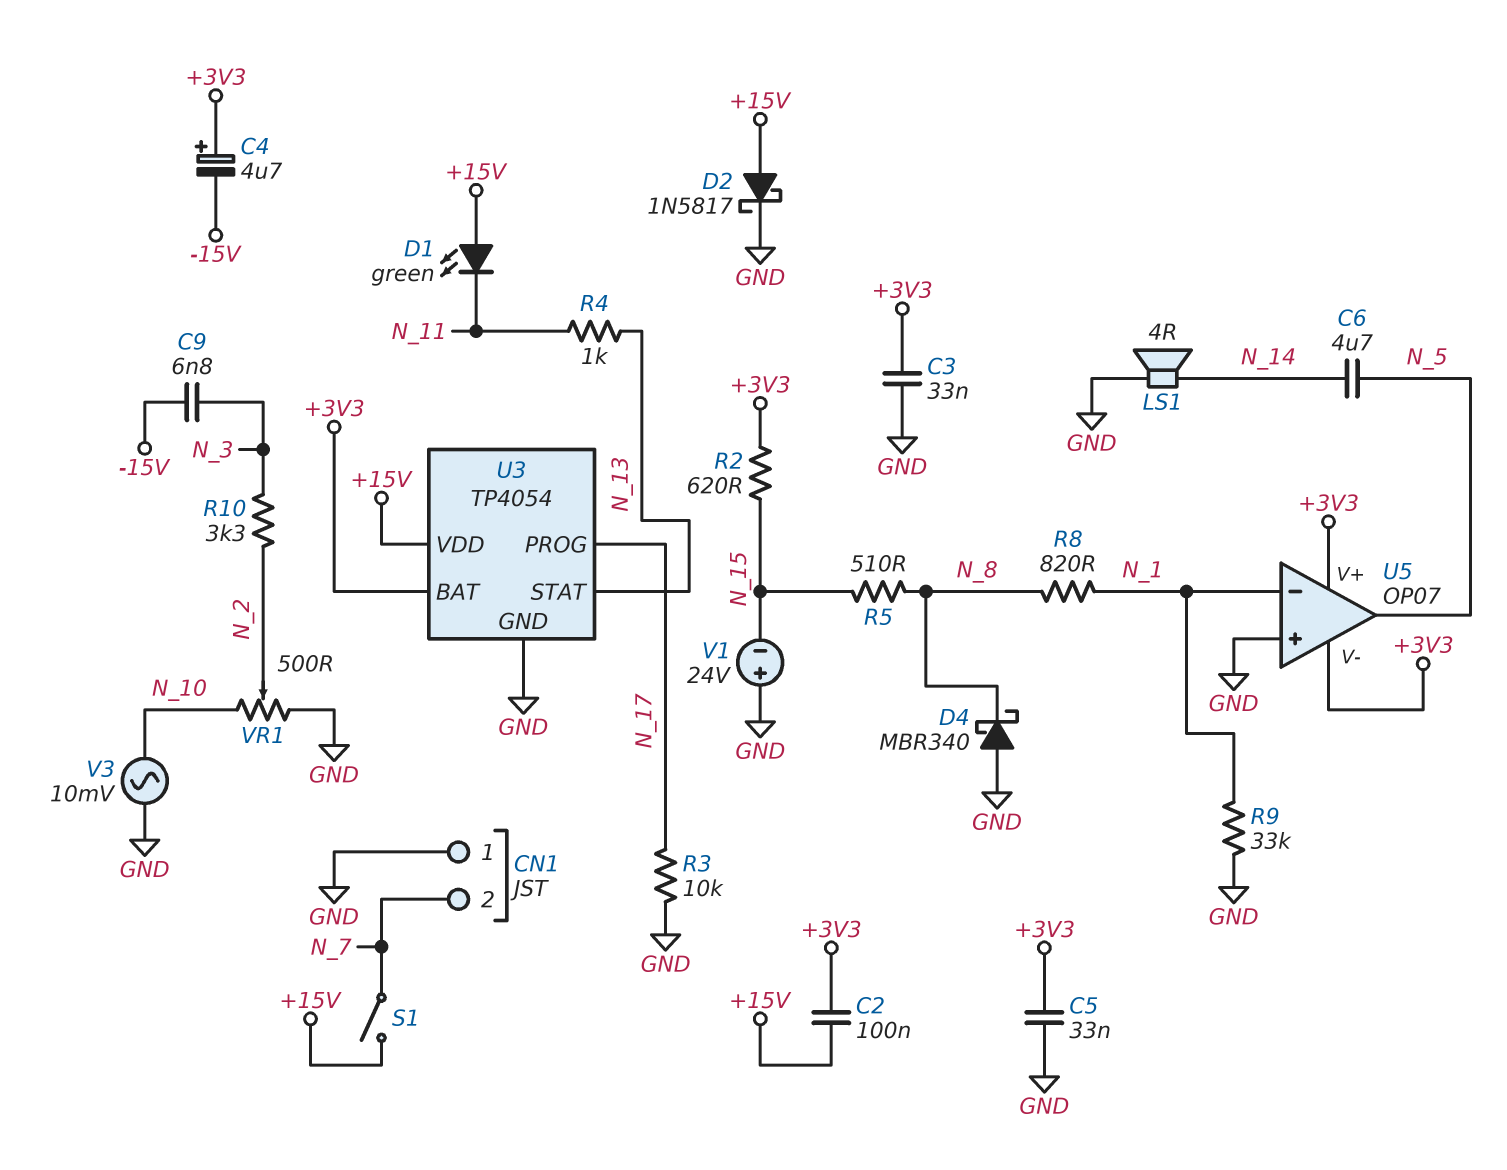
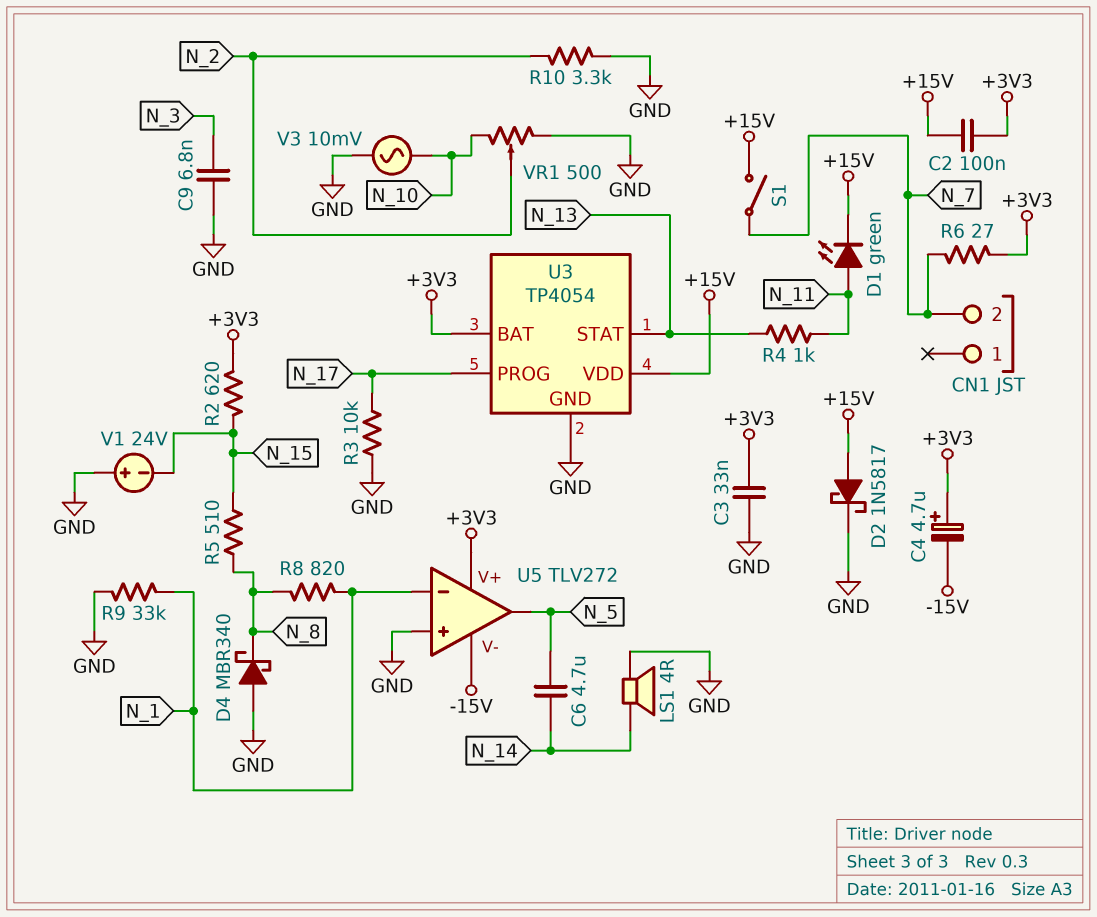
C5: 33nF (+3V3, GND) -> none
C9: 6.8nF (-15V, N_3) -> 6.8nF (GND, N_3)
CN1 pin 1: GND -> none
D1: LED green (A +15V, K N_11) -> LED green (A N_11, K +15V)
R6: none -> 27 (+3V3, N_7)
R10: 3.3k (N_2, N_3) -> 3.3k (GND, N_2)
U5: OP07 -> TLV272
U5 pin V-: +3V3 -> -15V

